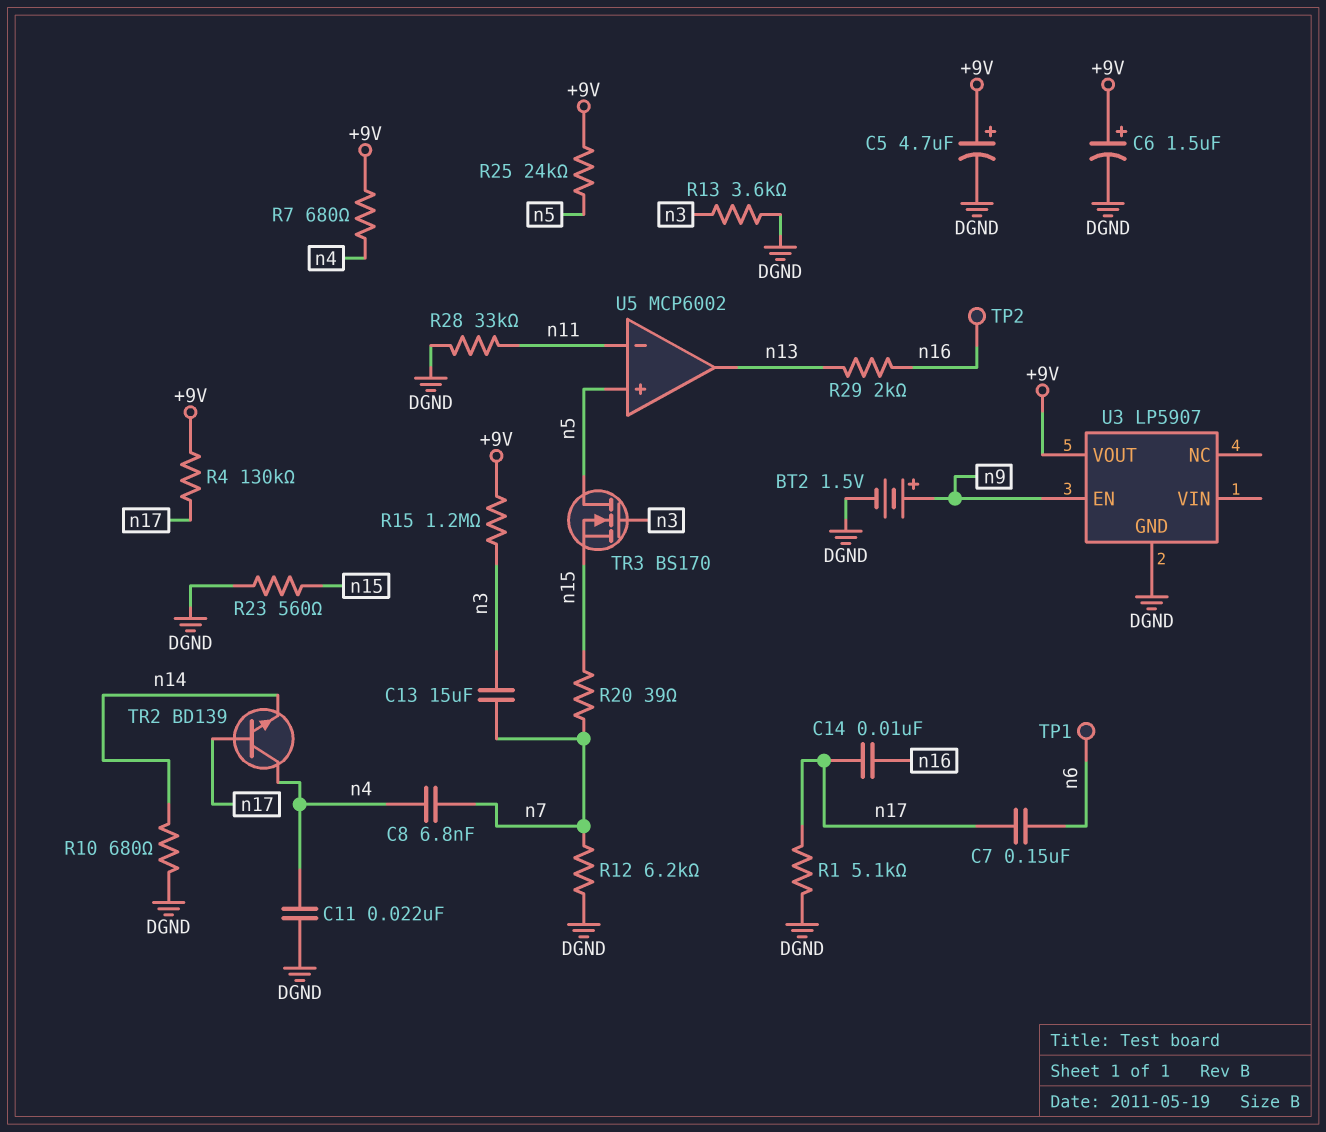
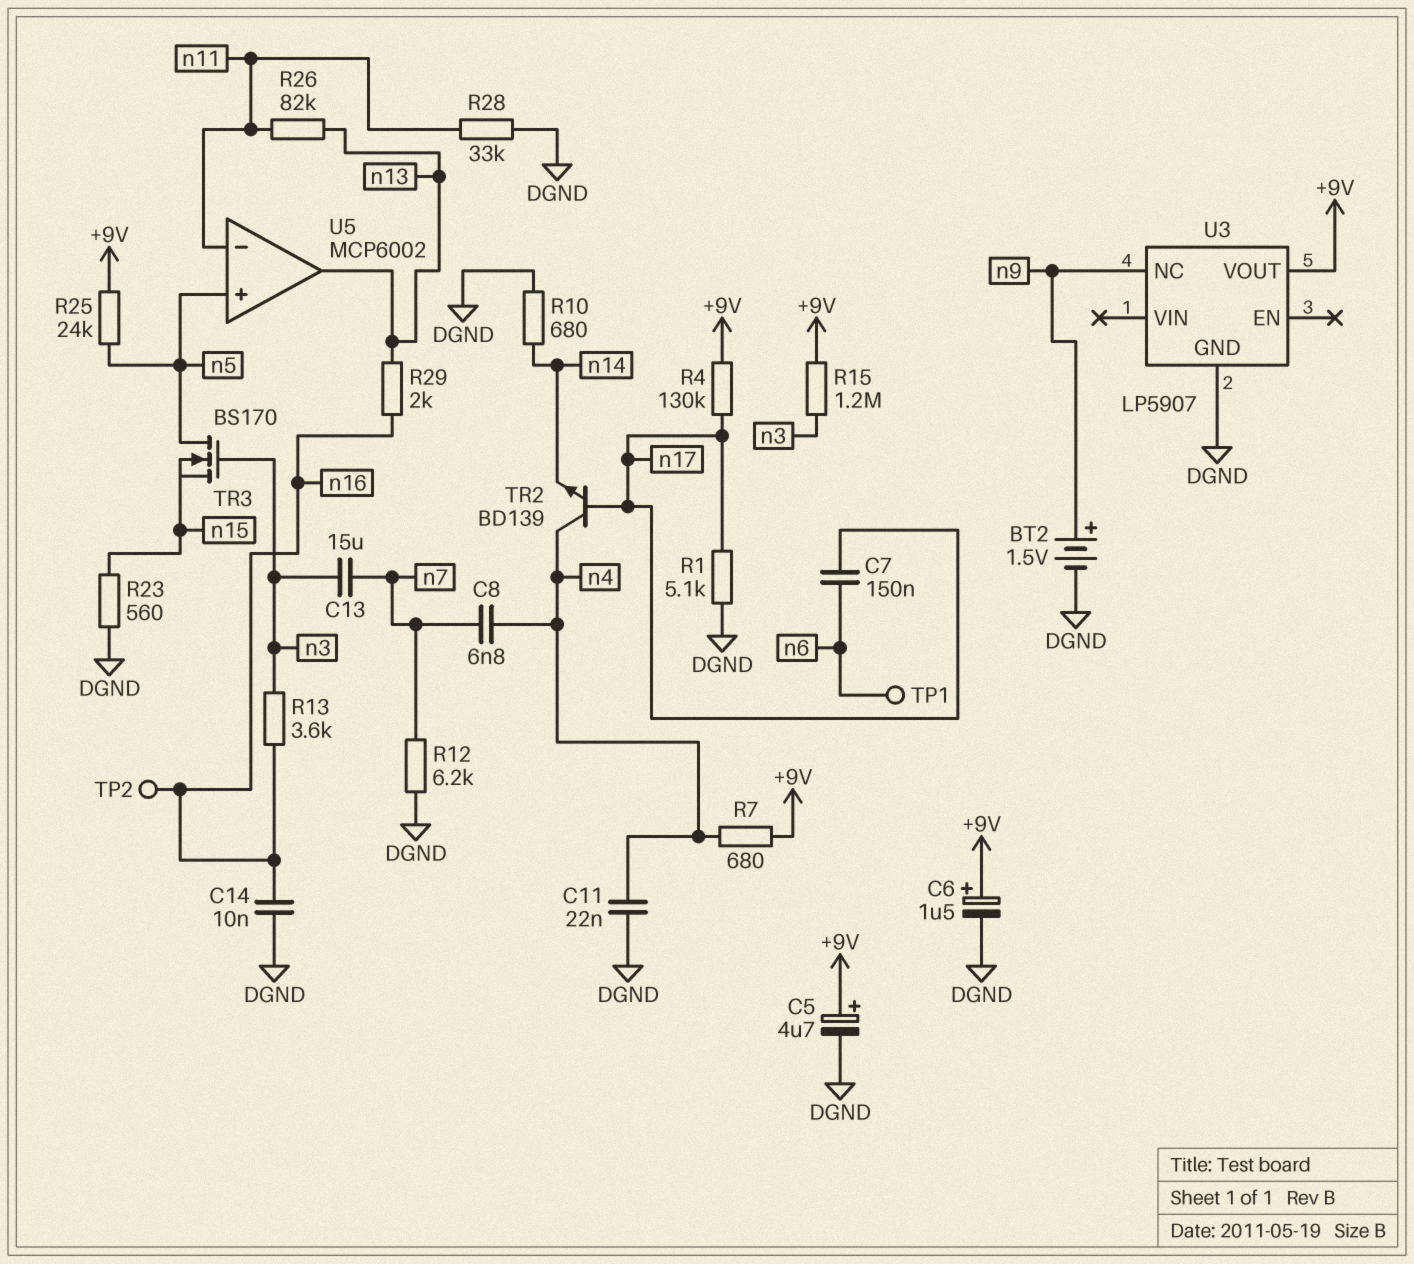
C14: 10nF (n16, n17) -> 10nF (DGND, n16)
R13: 3.6k (DGND, n3) -> 3.6k (n3, n16)
R20: 39 (n7, n15) -> none
R26: none -> 82k (n11, n13)
U3 pin EN: n9 -> none
U3 pin NC: none -> n9

